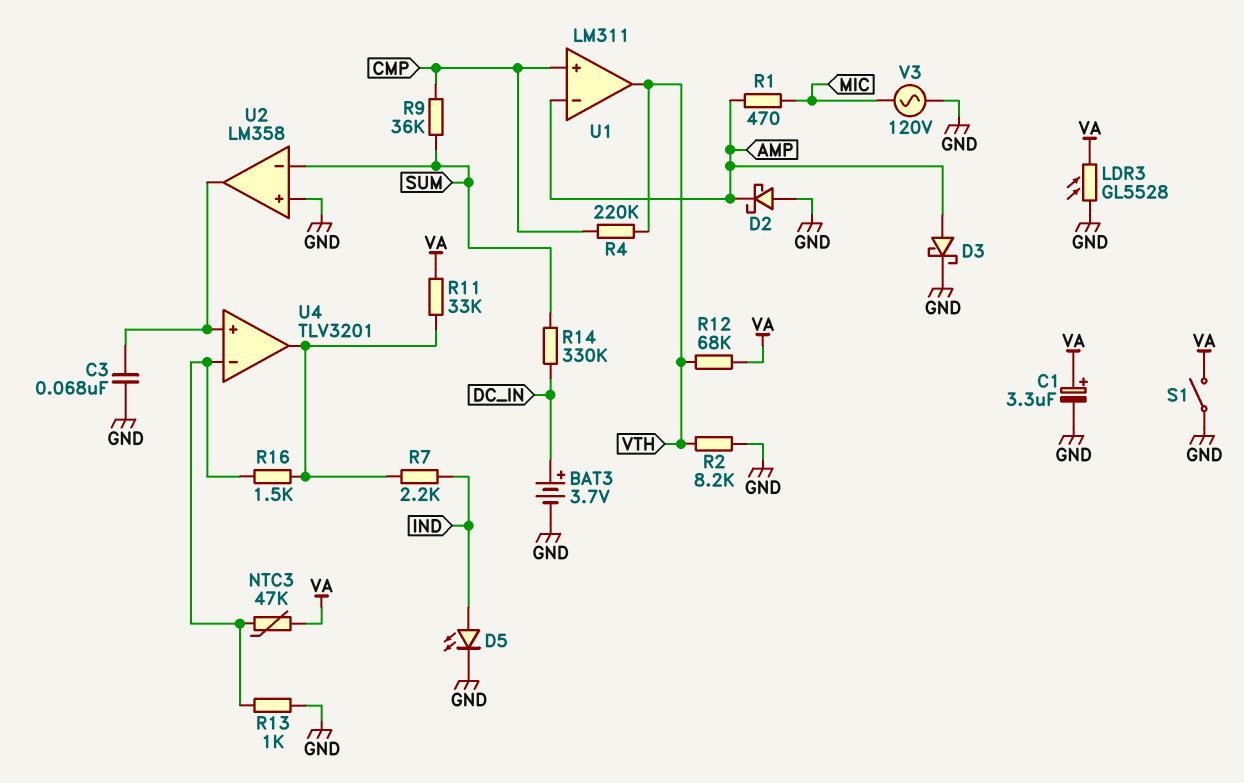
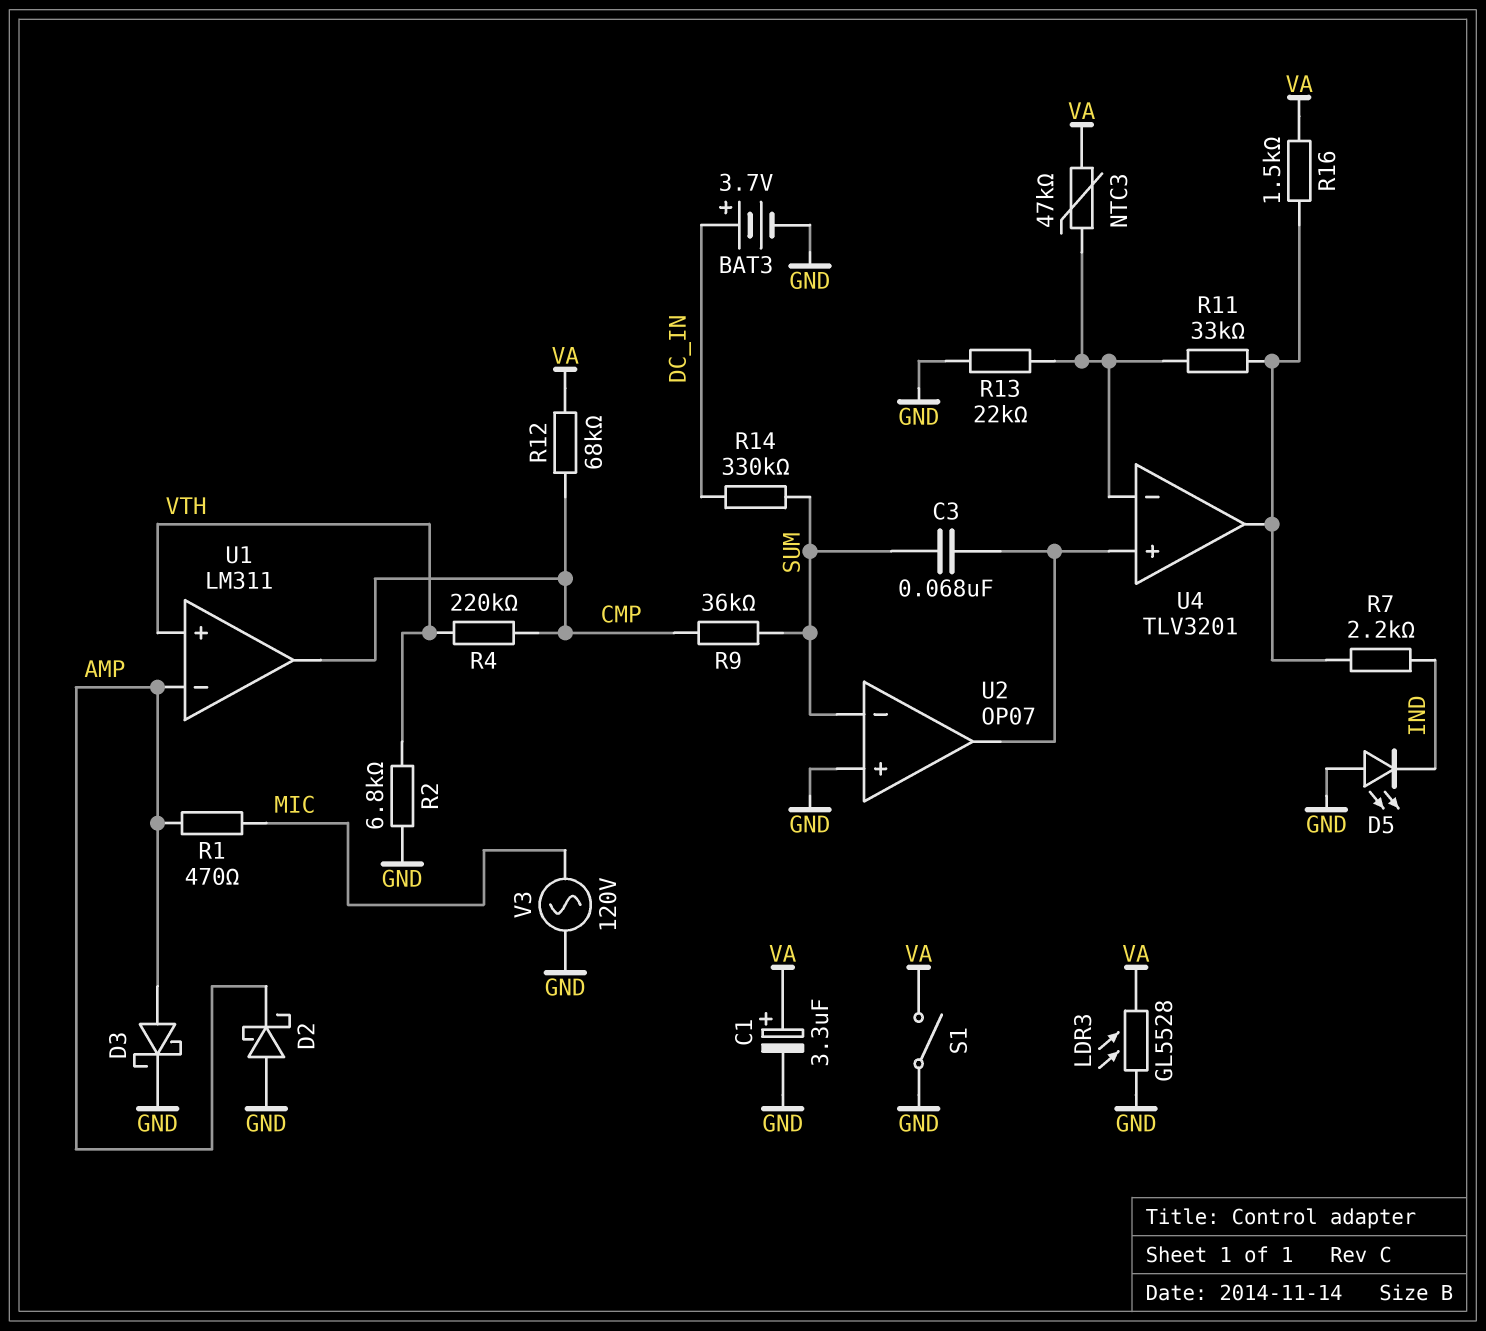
C3: 68nF (GND, U2/out) -> 68nF (SUM, U2/out)
D5: LED (A IND, K GND) -> LED (A GND, K IND)
R2: 8.2k (GND, VTH) -> 6.8k (GND, VTH)
R11: 33k (U4/out, VA) -> 33k (U4/in-, U4/out)
R12: 68k (VA, VTH) -> 68k (CMP, VA)
R13: 1k (GND, U4/in-) -> 22k (GND, U4/in-)
R16: 1.5k (U4/in-, U4/out) -> 1.5k (U4/out, VA)
U1 pin in+: CMP -> VTH
U1 pin out: VTH -> CMP
U2: LM358 -> OP07

